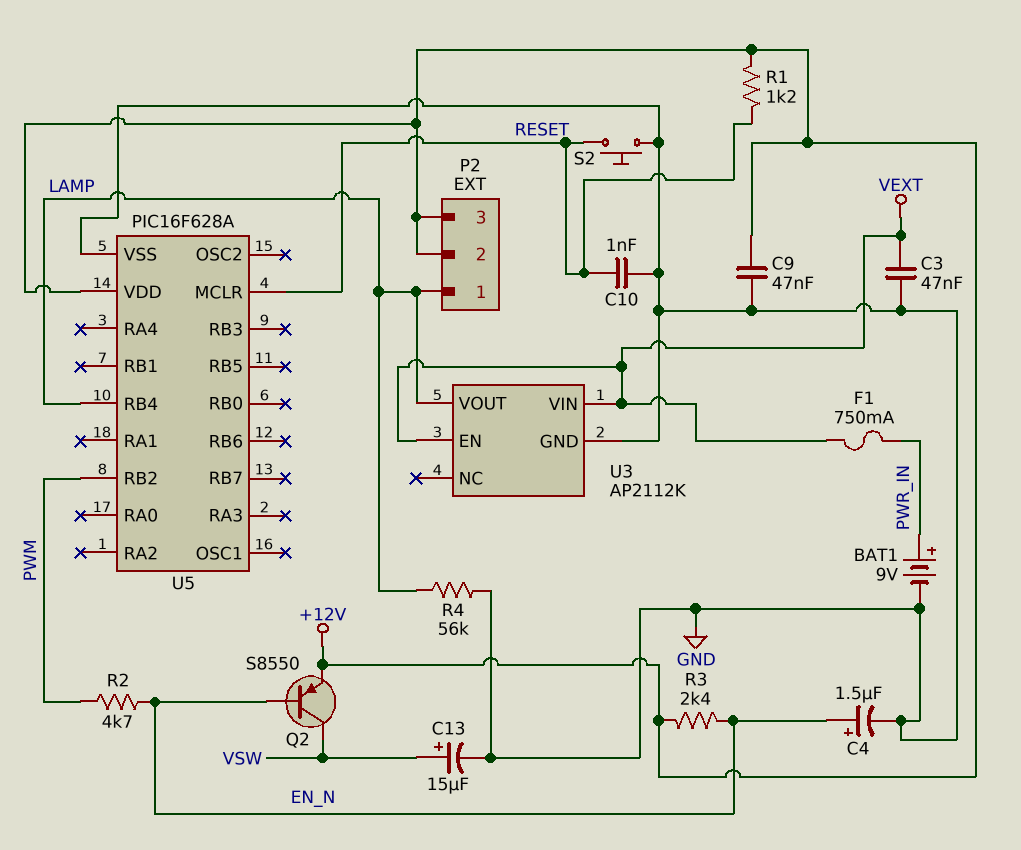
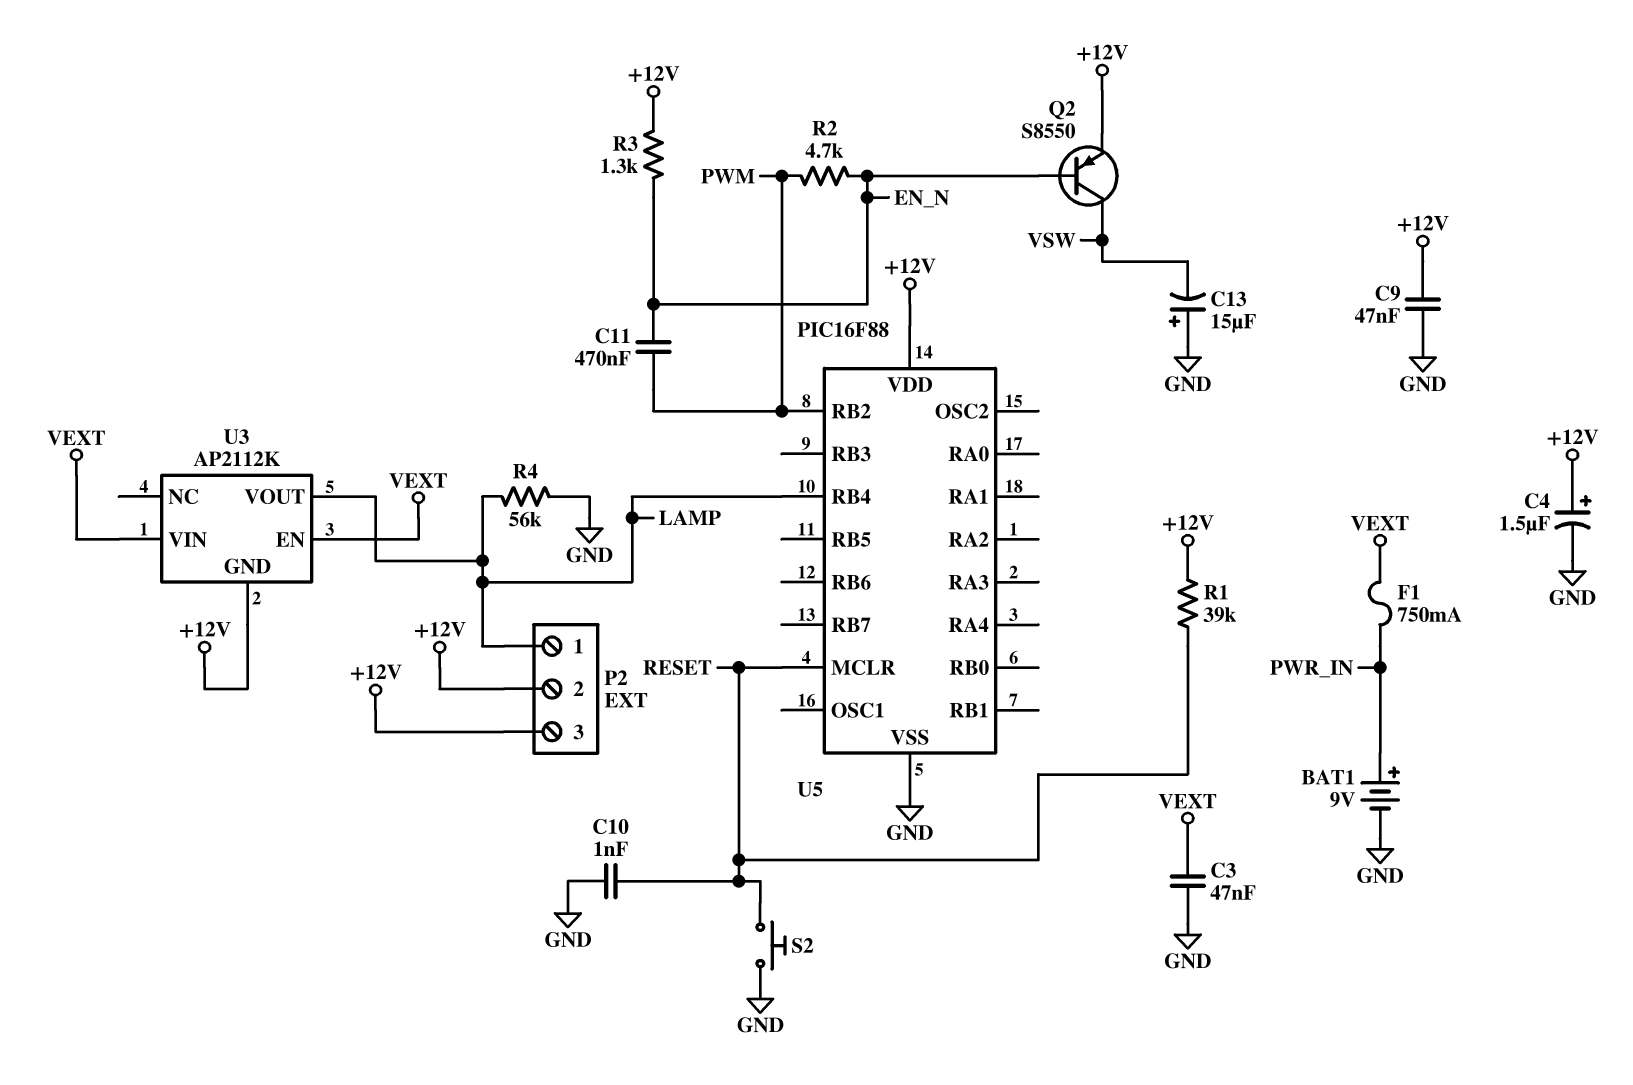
C4: 1.5uF (plus EN_N, minus GND) -> 1.5uF (plus +12V, minus GND)
C11: none -> 470nF (EN_N, PWM)
C13: 15uF (plus VSW, minus GND) -> 15uF (plus GND, minus VSW)
R1: 1.2k (+12V, RESET) -> 39k (+12V, RESET)
R3: 2.4k (+12V, EN_N) -> 1.3k (+12V, EN_N)
U3 pin GND: GND -> +12V
U5: PIC16F628A -> PIC16F88

